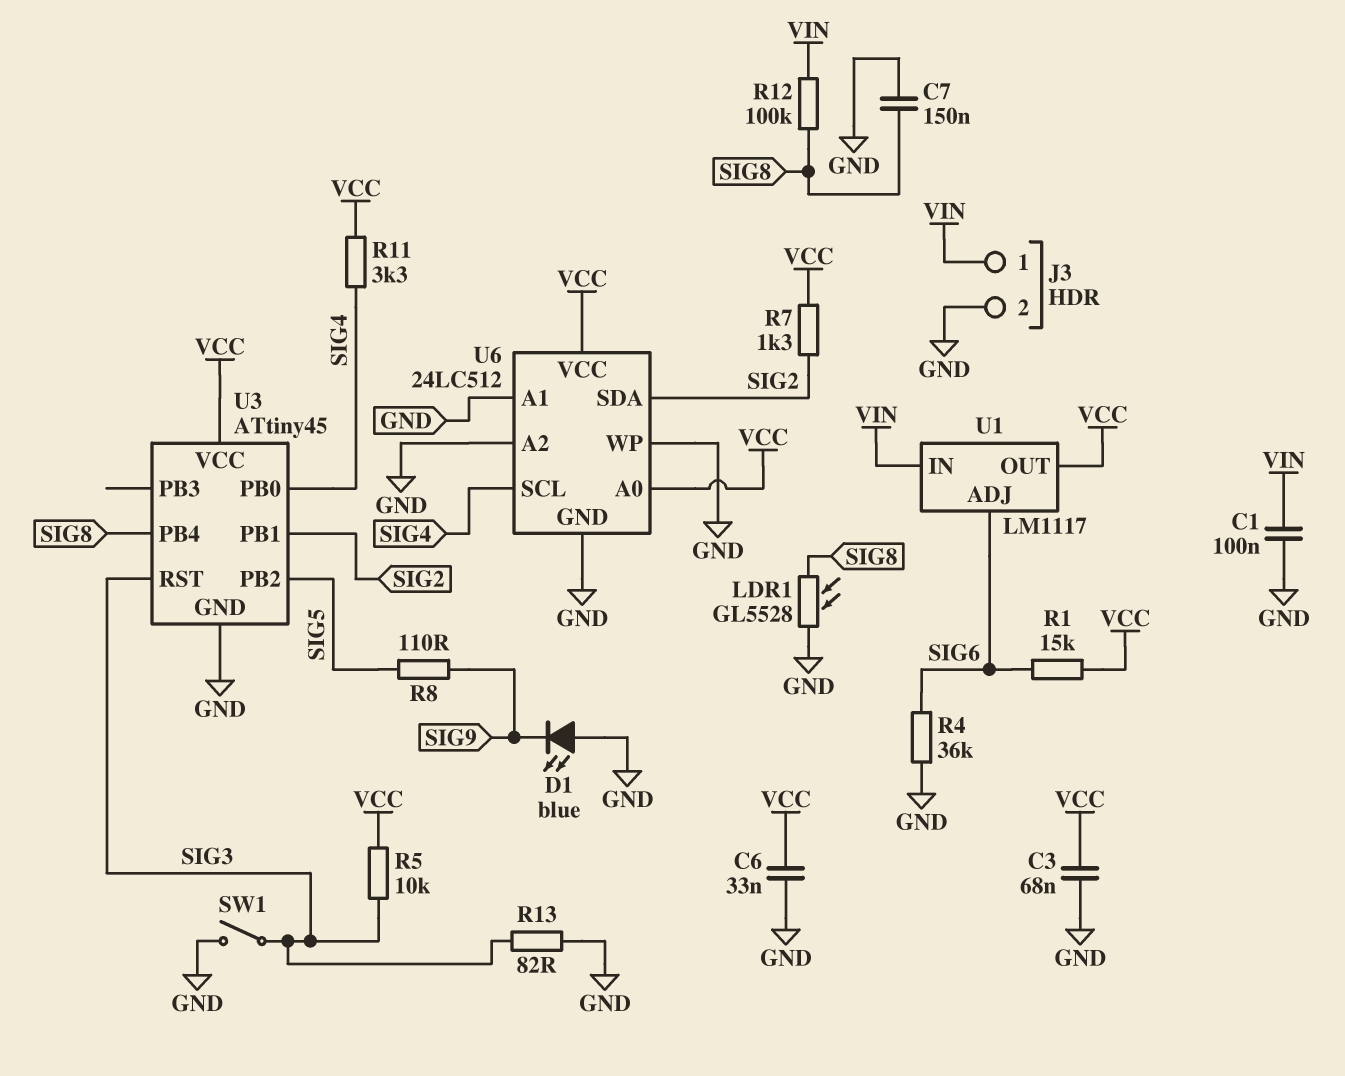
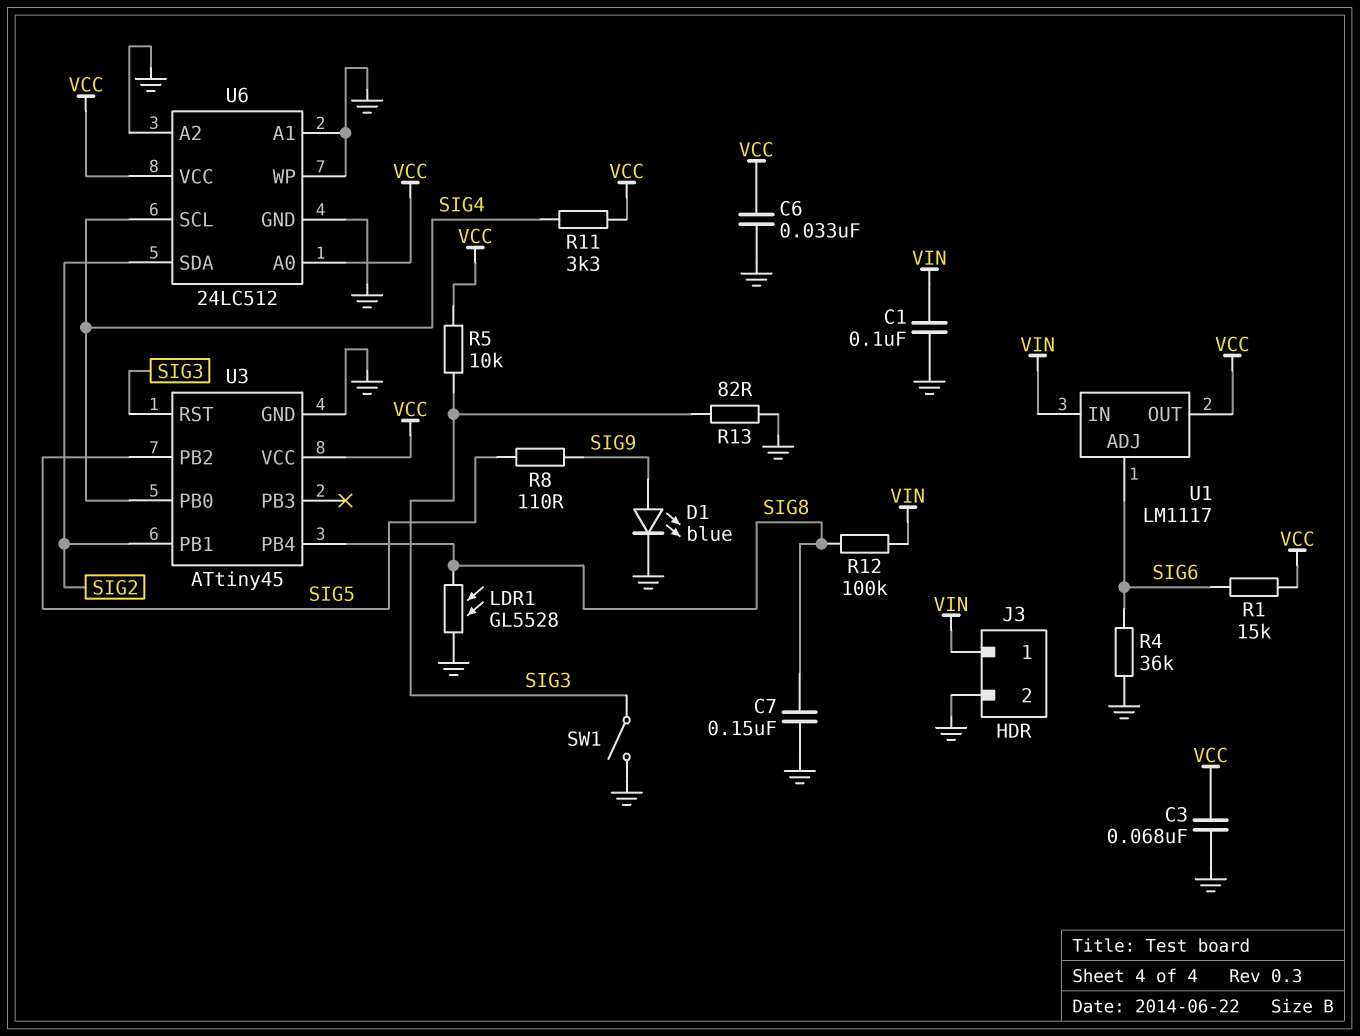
D1: LED blue (A GND, K SIG9) -> LED blue (A SIG9, K GND)
R7: 1.3k (SIG2, VCC) -> none

